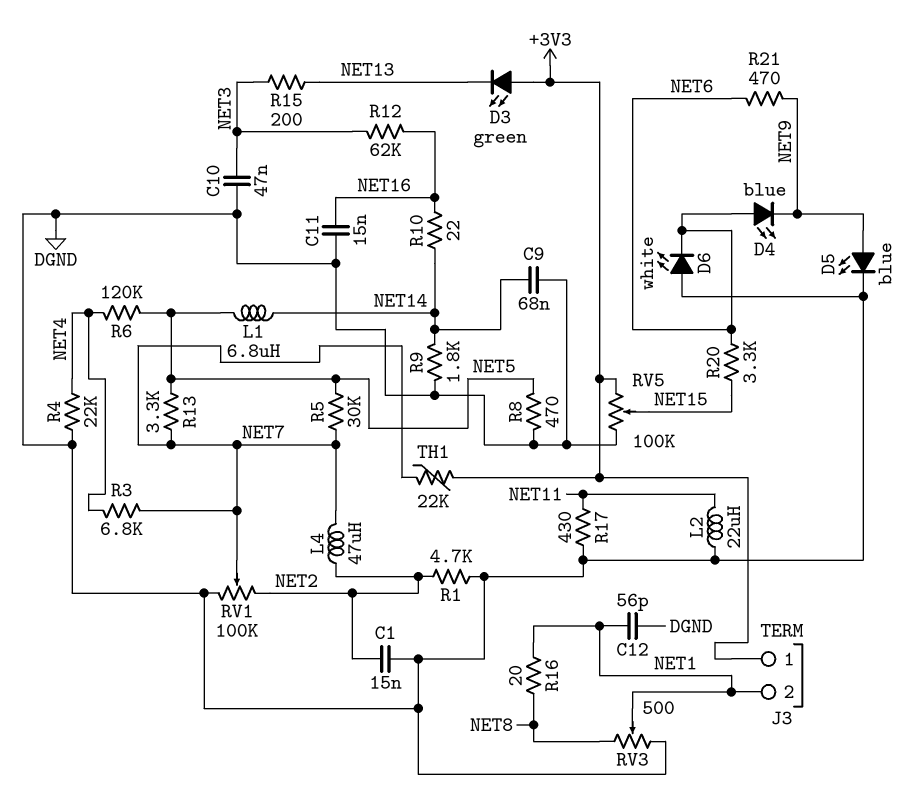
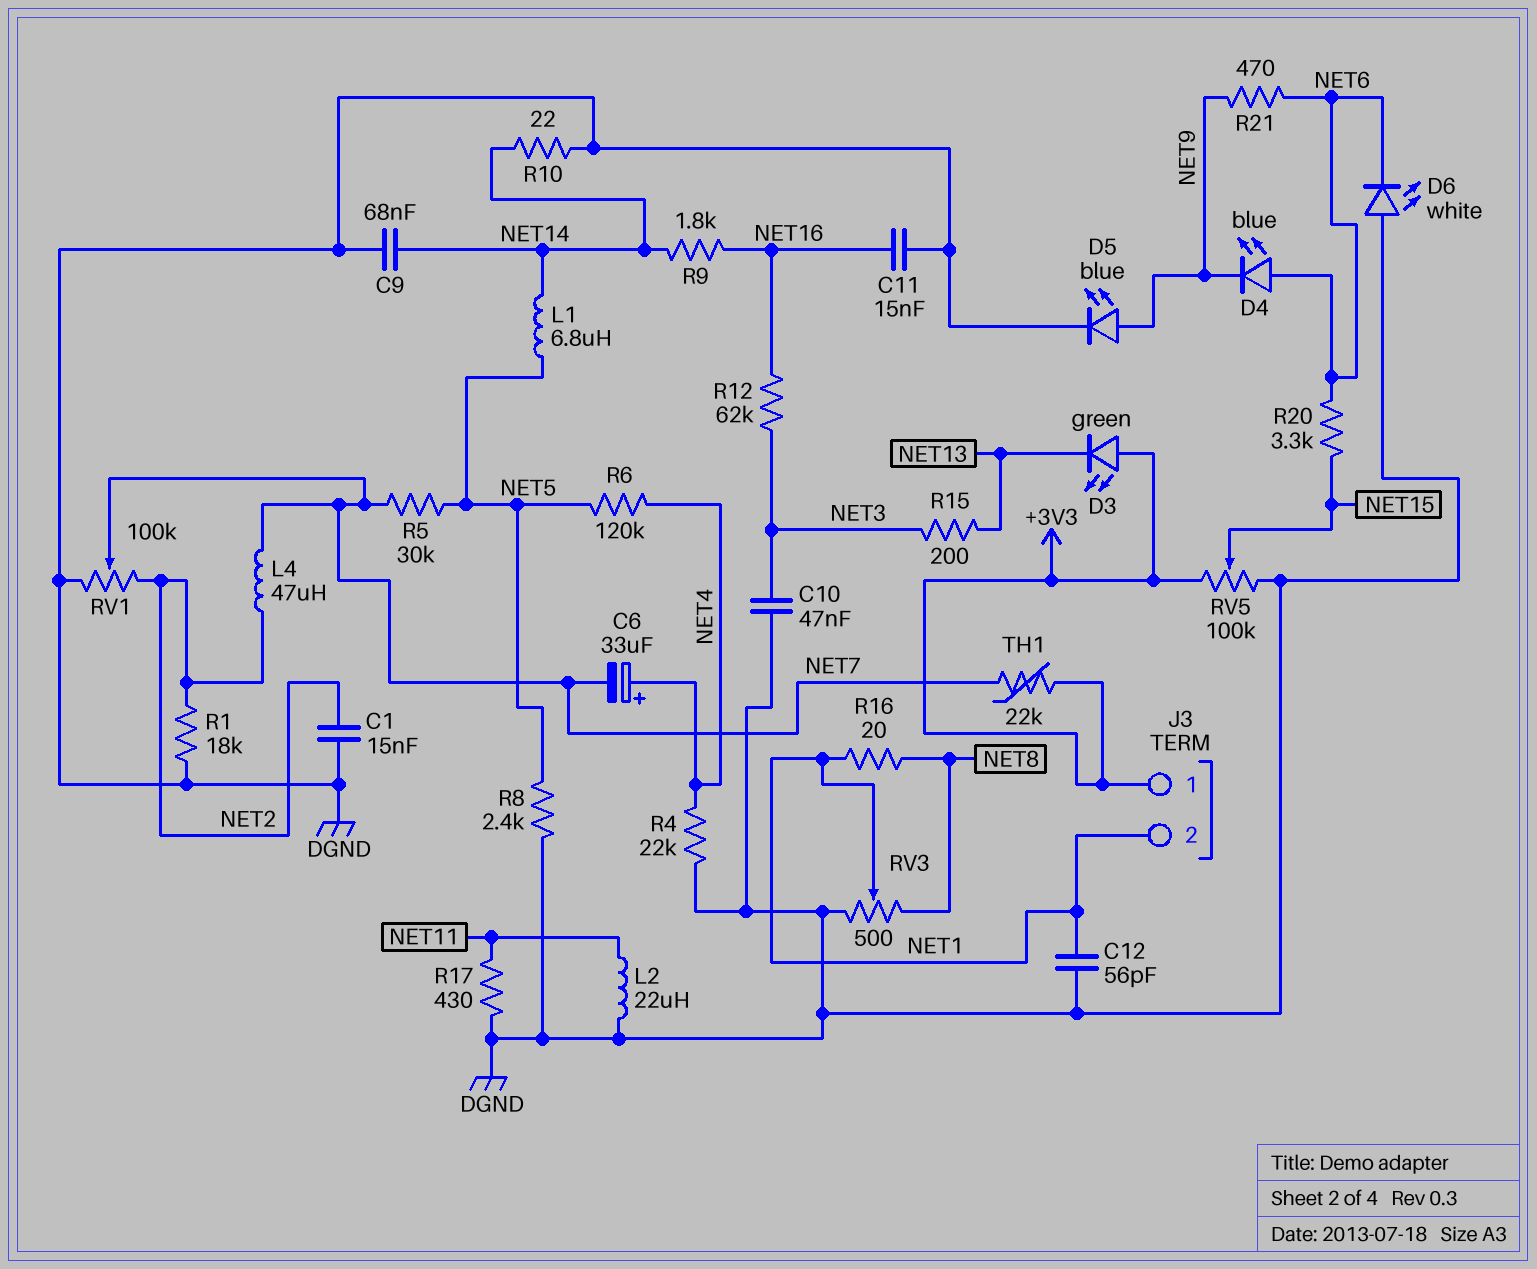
C6: none -> 33uF (plus NET4, minus NET7)
R1: 4.7k (DGND, NET2) -> 18k (DGND, NET2)
R3: 6.8k (NET4, NET7) -> none
R8: 470 (DGND, NET5) -> 2.4k (DGND, NET5)
R9: 1.8k (DGND, NET14) -> 1.8k (NET14, NET16)
R10: 22 (NET14, NET16) -> 22 (DGND, NET14)
R13: 3.3k (NET5, NET7) -> none

